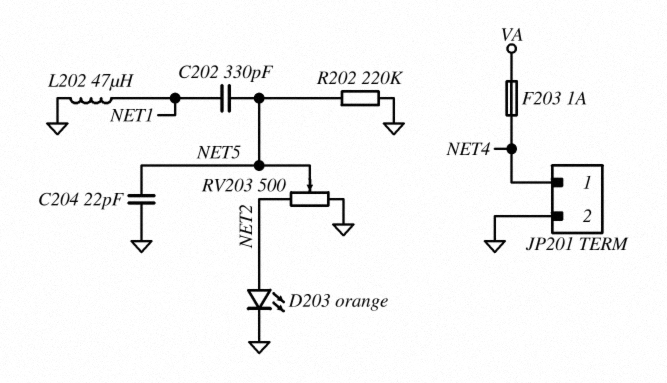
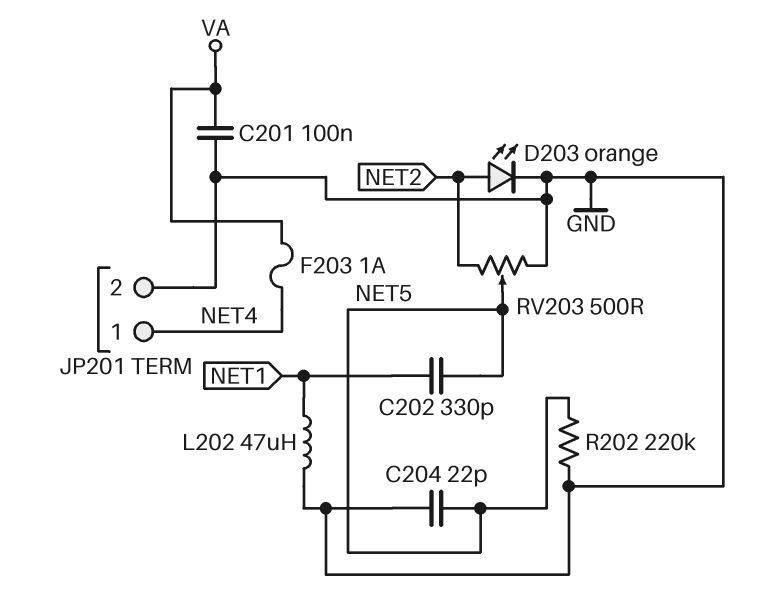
C201: none -> 100nF (GND, VA)

